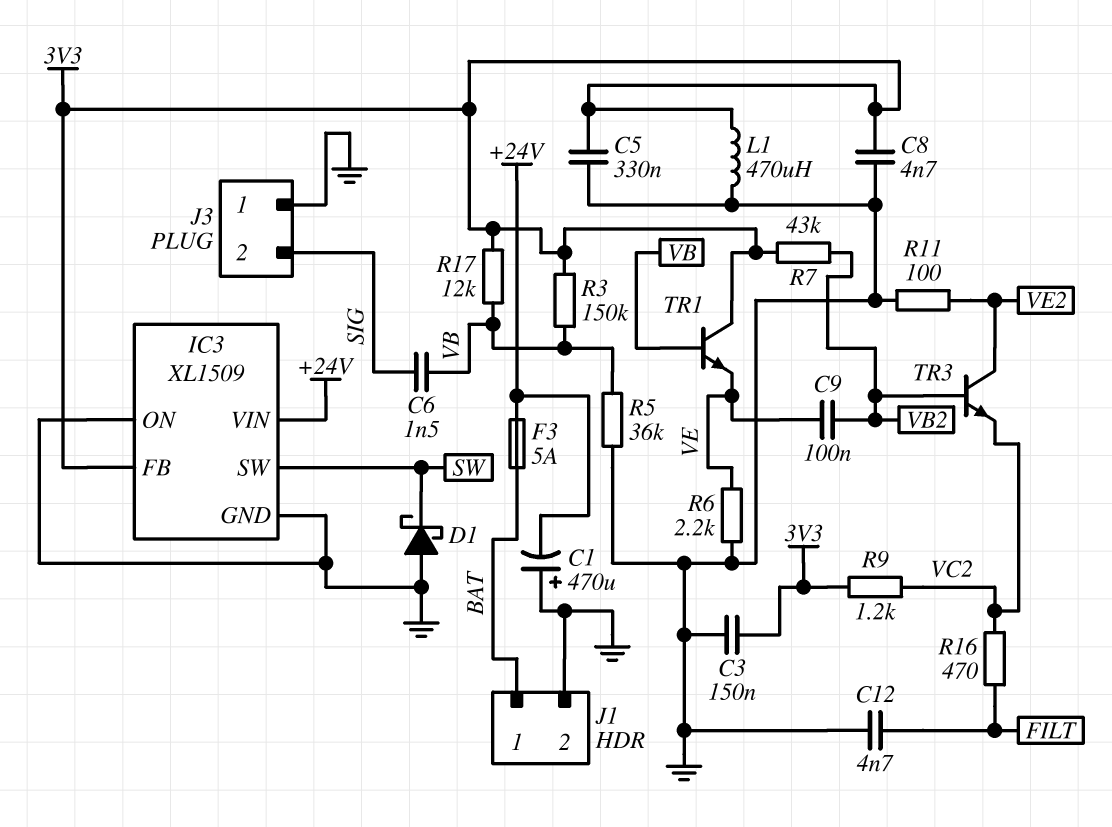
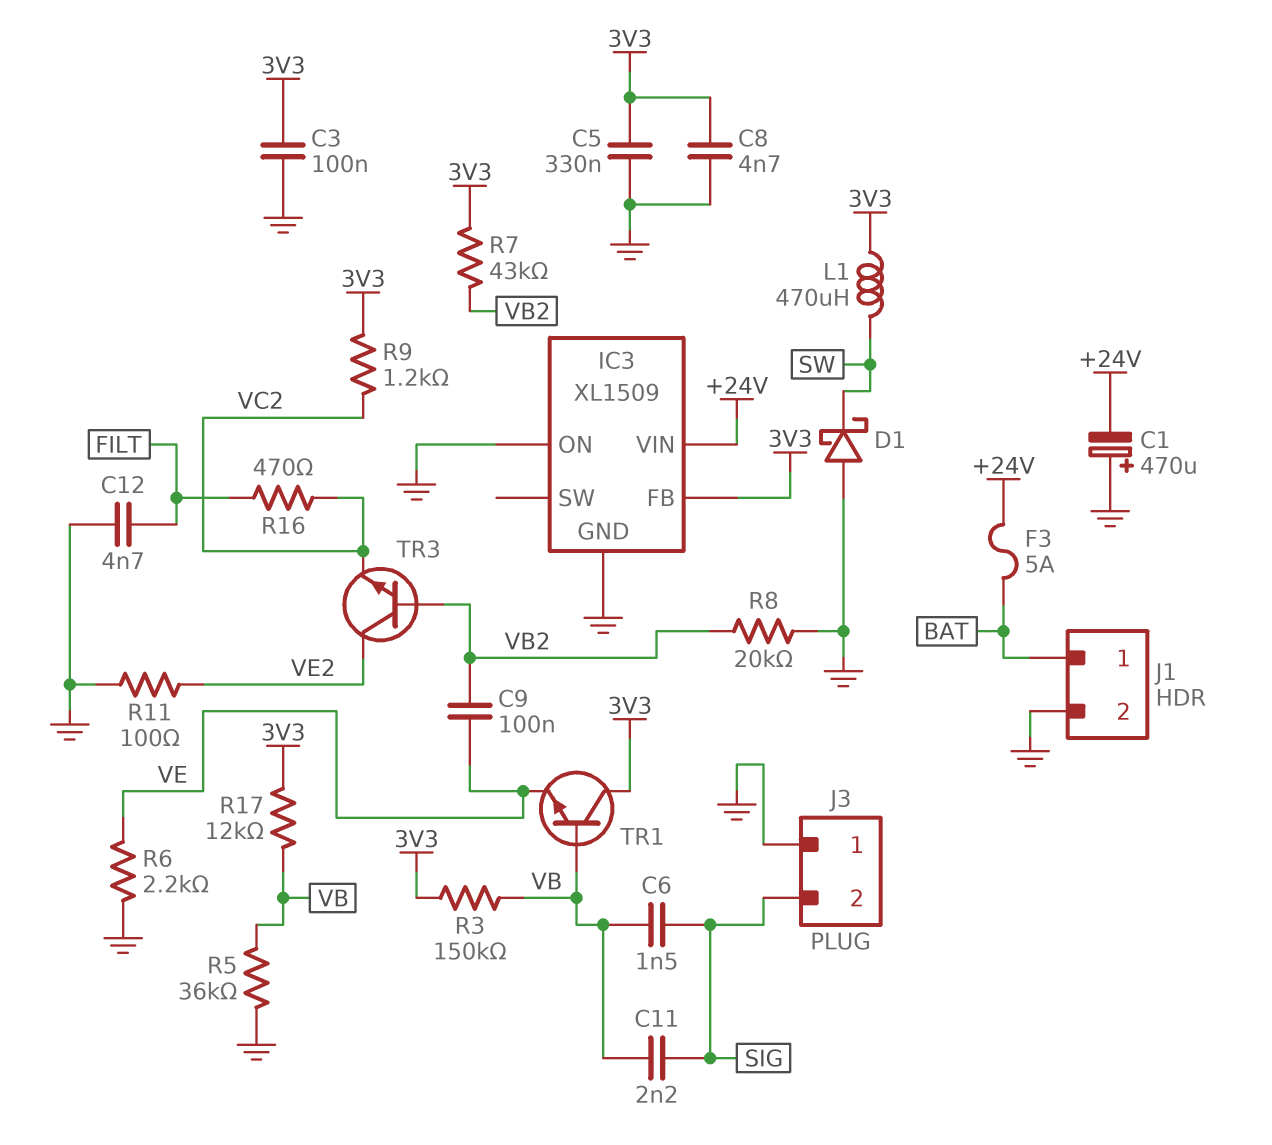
C3: 150nF (3V3, GND) -> 100nF (3V3, GND)
C11: none -> 2.2nF (SIG, VB)
IC3 pin SW: SW -> none
L1: 470uH (3V3, GND) -> 470uH (3V3, SW)
R8: none -> 20k (GND, VB2)

